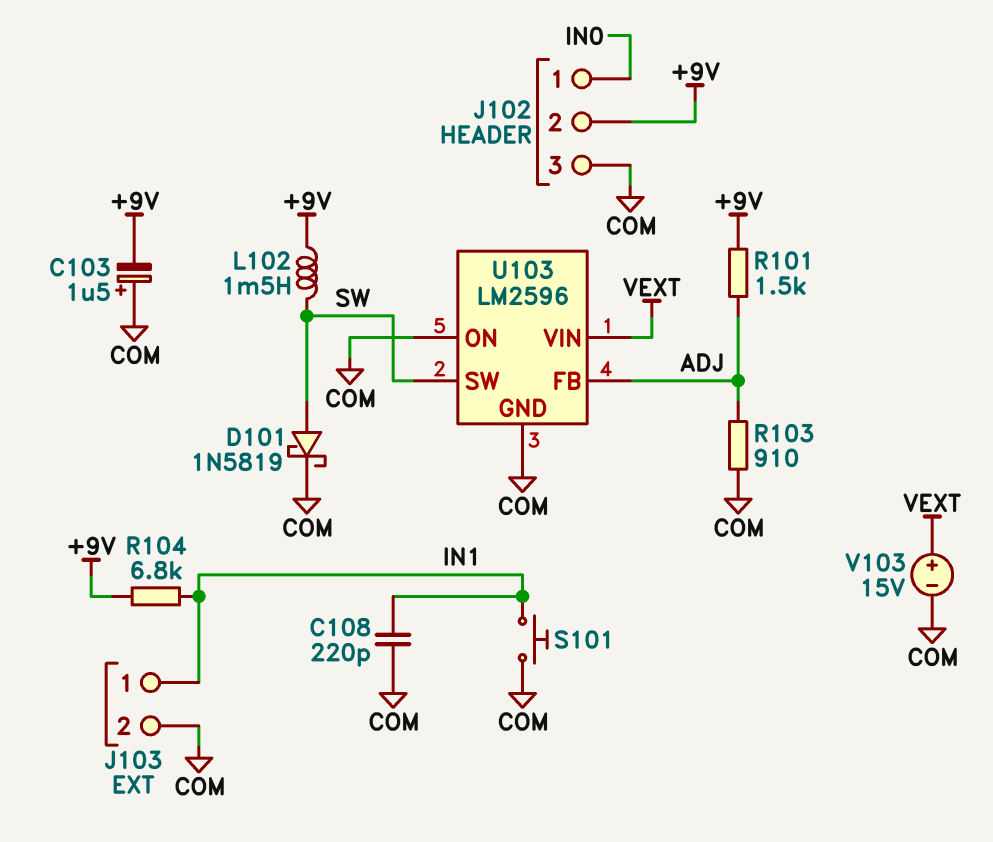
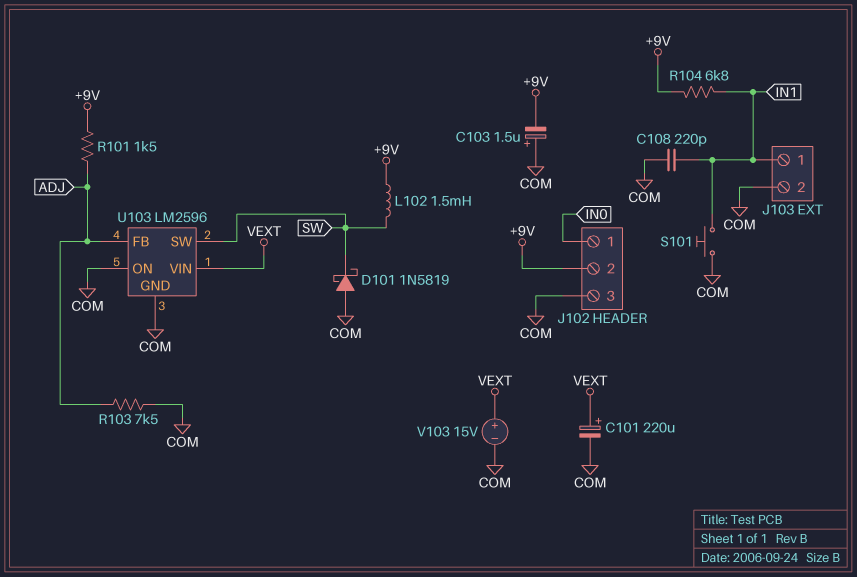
C101: none -> 220uF (plus VEXT, minus COM)
D101: schottky 1N5819 (A SW, K COM) -> schottky 1N5819 (A COM, K SW)
R103: 910 (ADJ, COM) -> 7.5k (ADJ, COM)

